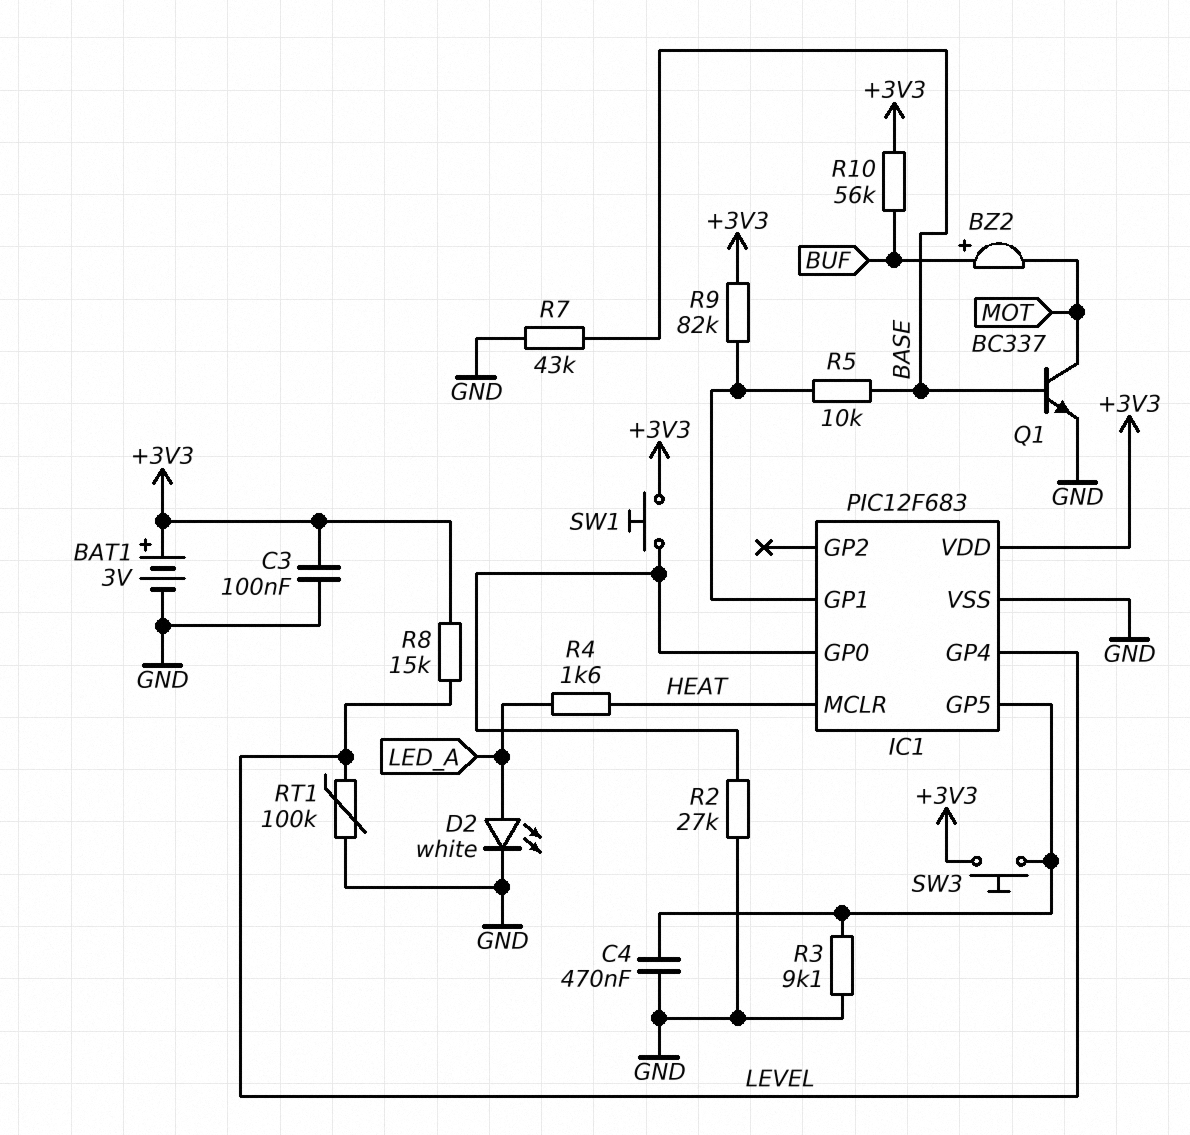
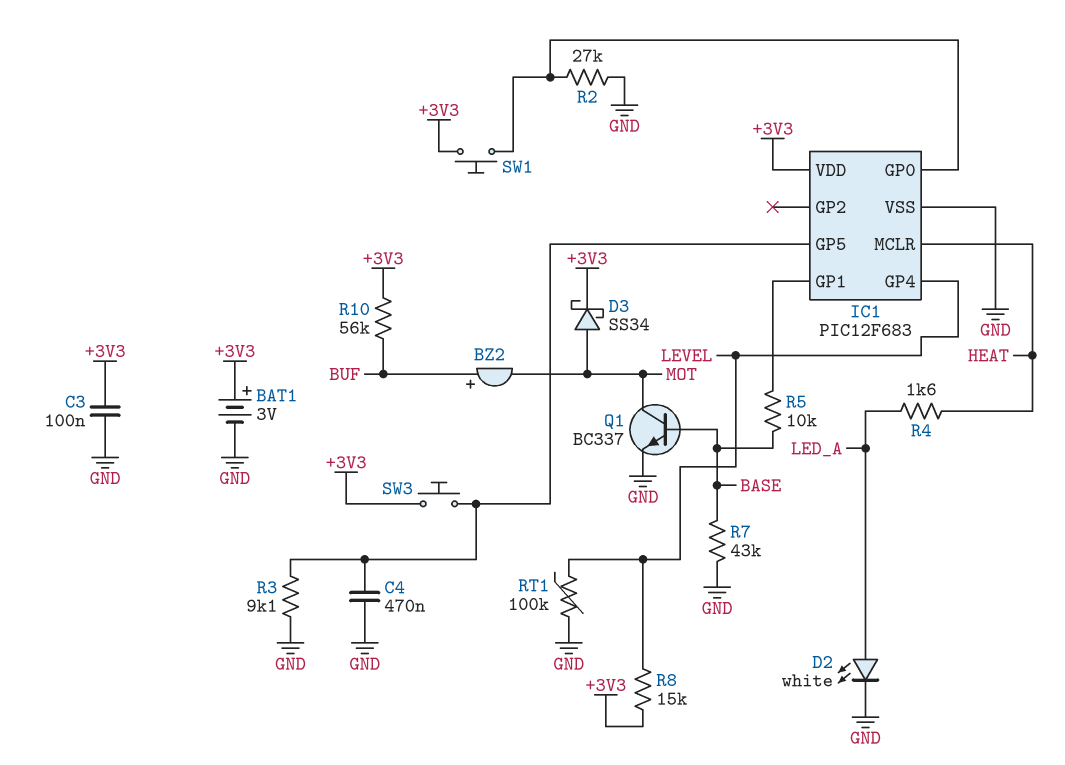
D3: none -> schottky SS34 (A MOT, K +3V3)
R9: 82k (+3V3, IC1/GP1) -> none

